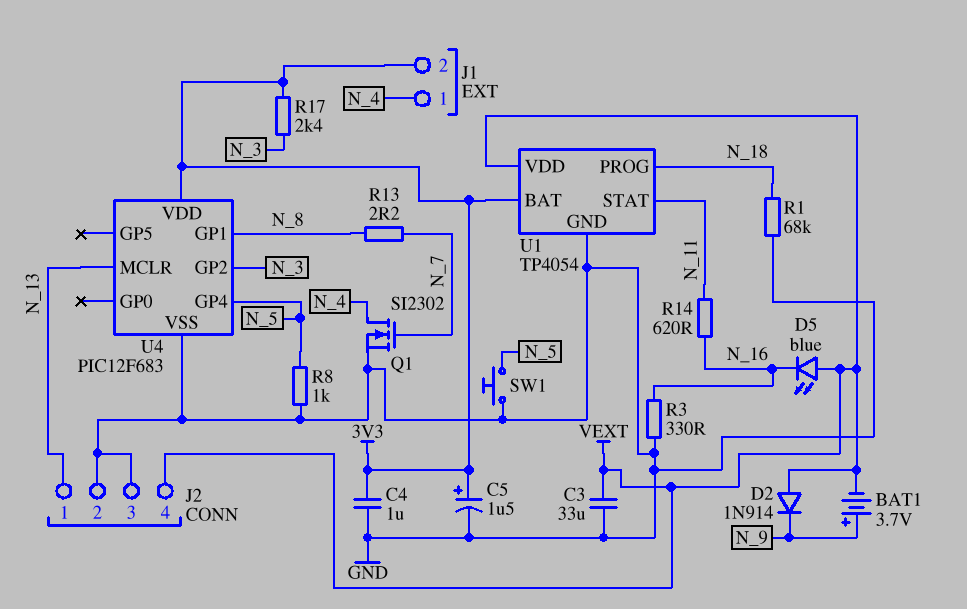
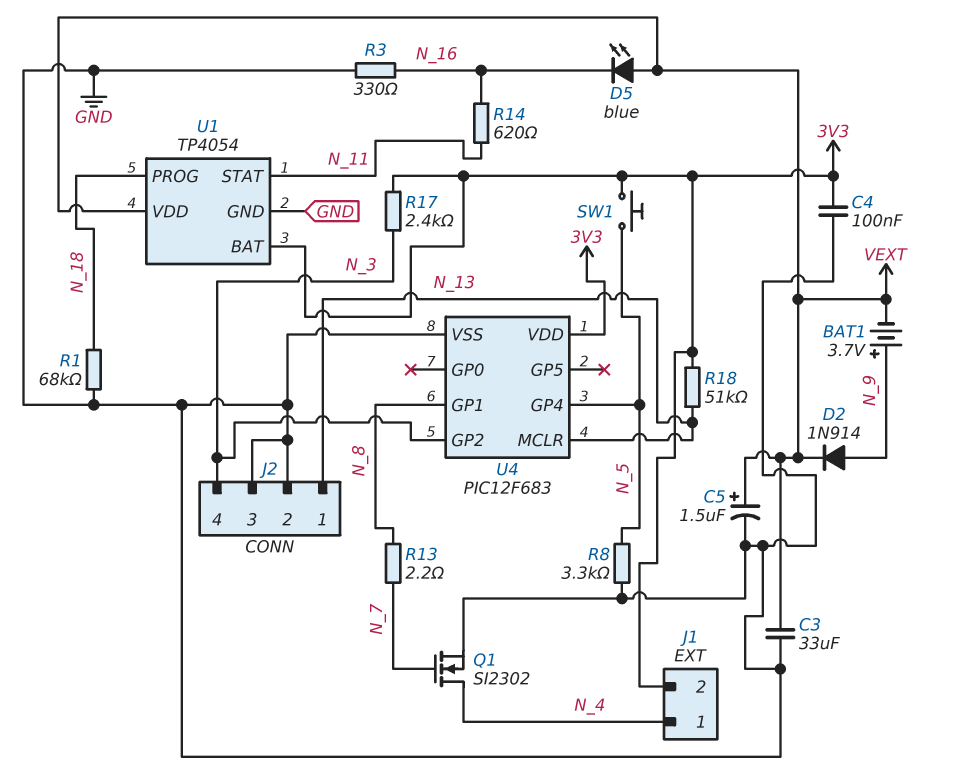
C4: 1uF (3V3, GND) -> 100nF (3V3, GND)
C5: 1.5uF (plus 3V3, minus GND) -> 1.5uF (plus VEXT, minus GND)
D2: diode 1N914 (A VEXT, K N_9) -> diode 1N914 (A N_9, K VEXT)
J2 pin 4: VEXT -> N_3
R8: 1k (GND, N_5) -> 3.3k (GND, N_5)
R18: none -> 51k (3V3, N_13)
SW1: button (GND, N_5) -> button (3V3, N_5)

